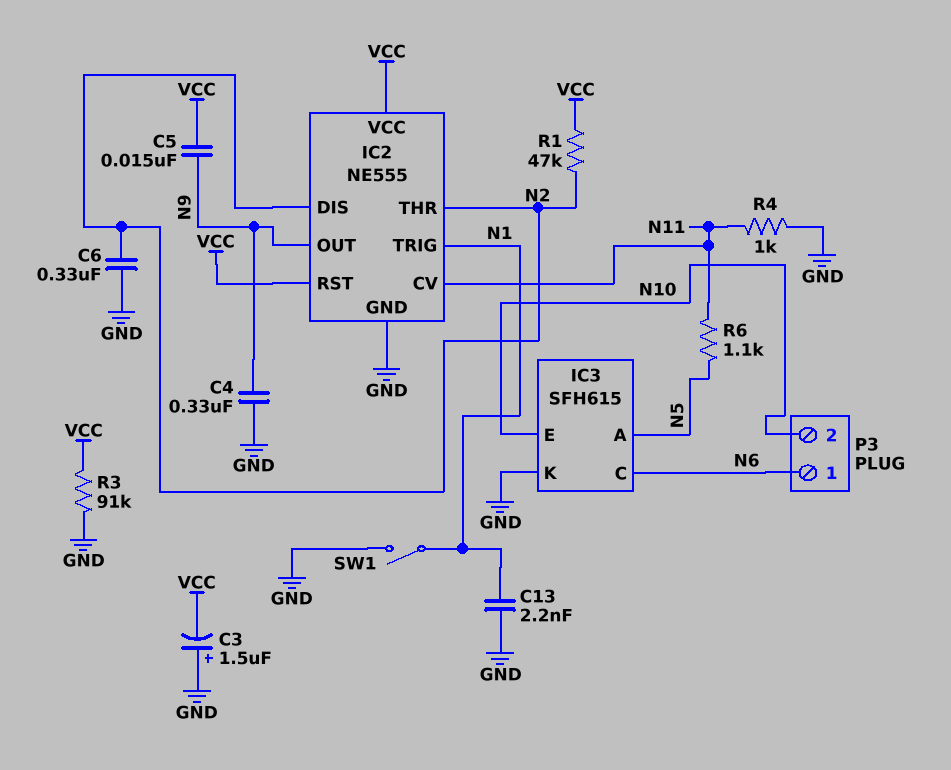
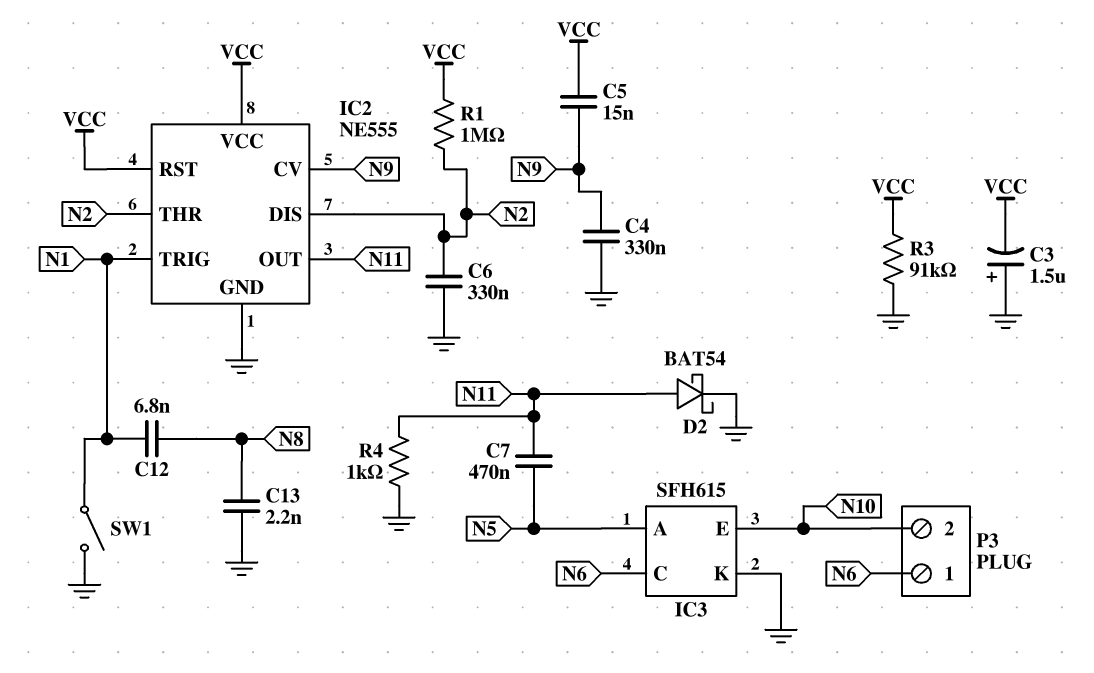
C7: none -> 470nF (N5, N11)
C12: none -> 6.8nF (N1, N8)
C13: 2.2nF (GND, N1) -> 2.2nF (GND, N8)
D2: none -> schottky BAT54 (A N11, K GND)
IC2 pin CV: N11 -> N9
IC2 pin OUT: N9 -> N11
R1: 47k (N2, VCC) -> 1M (N2, VCC)
R6: 1.1k (N5, N11) -> none

